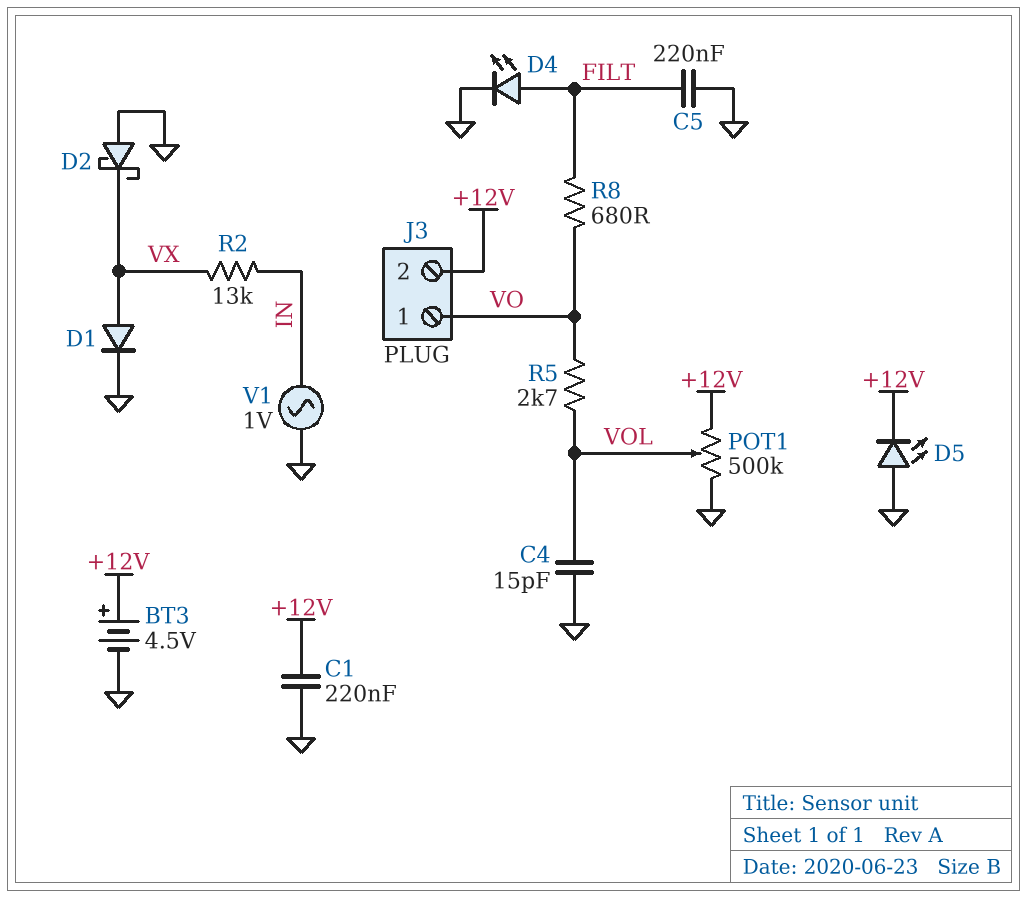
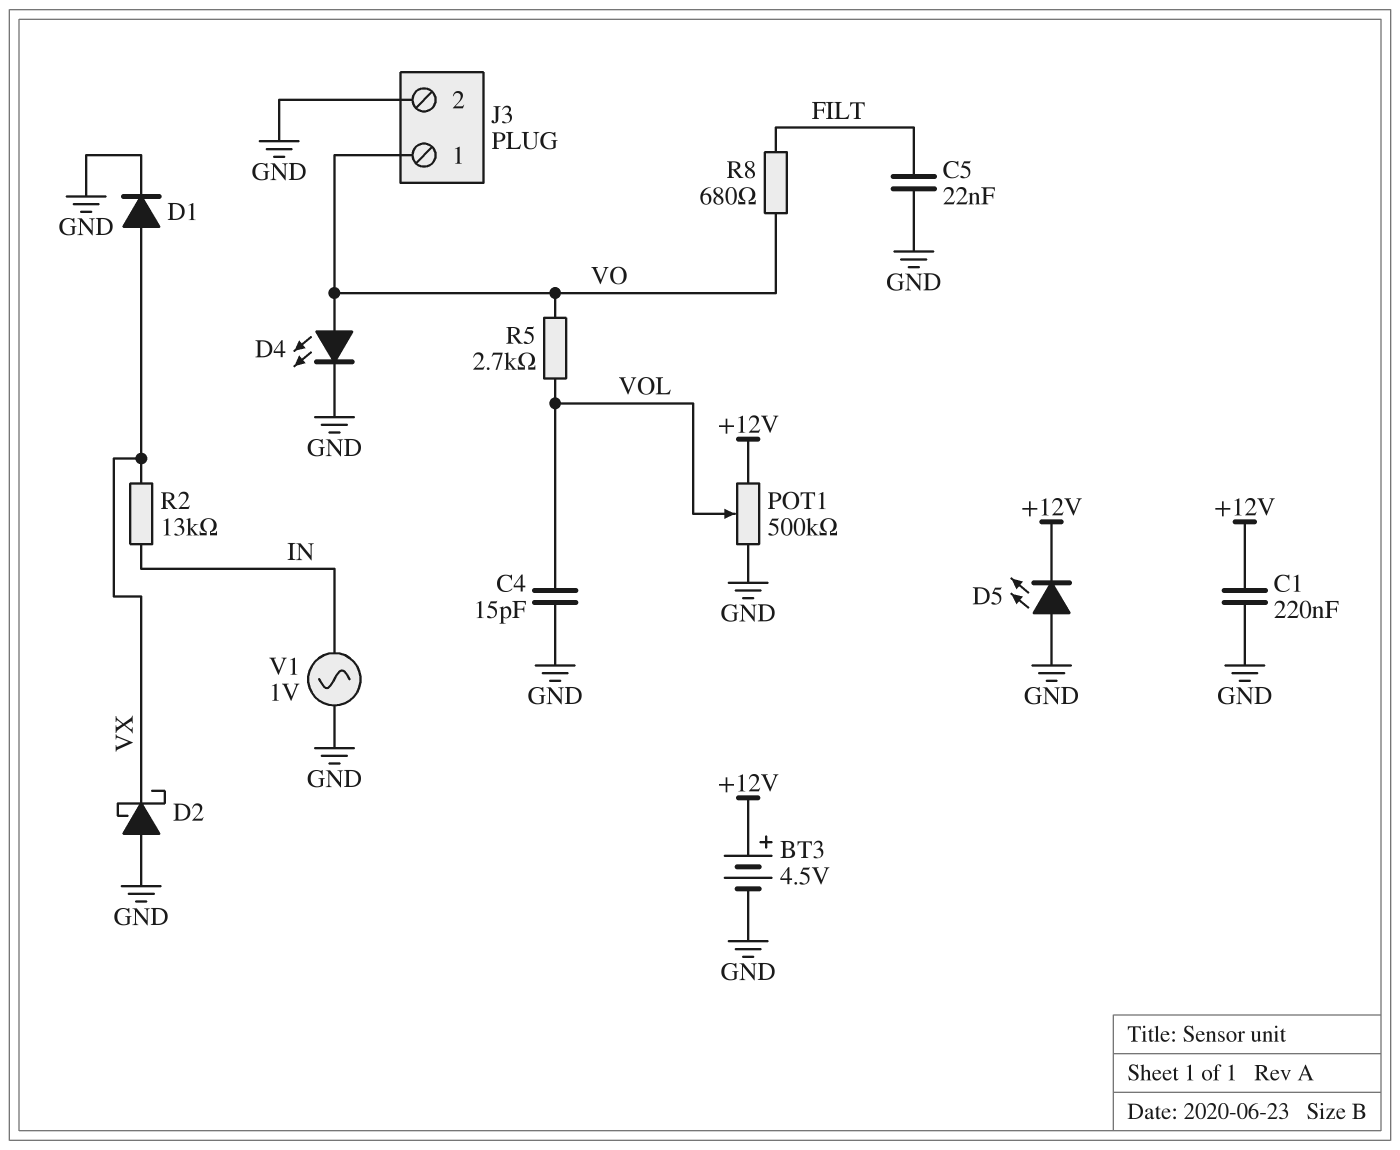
C5: 220nF (FILT, GND) -> 22nF (FILT, GND)
D4: LED (A FILT, K GND) -> LED (A VO, K GND)
J3 pin 2: +12V -> GND

